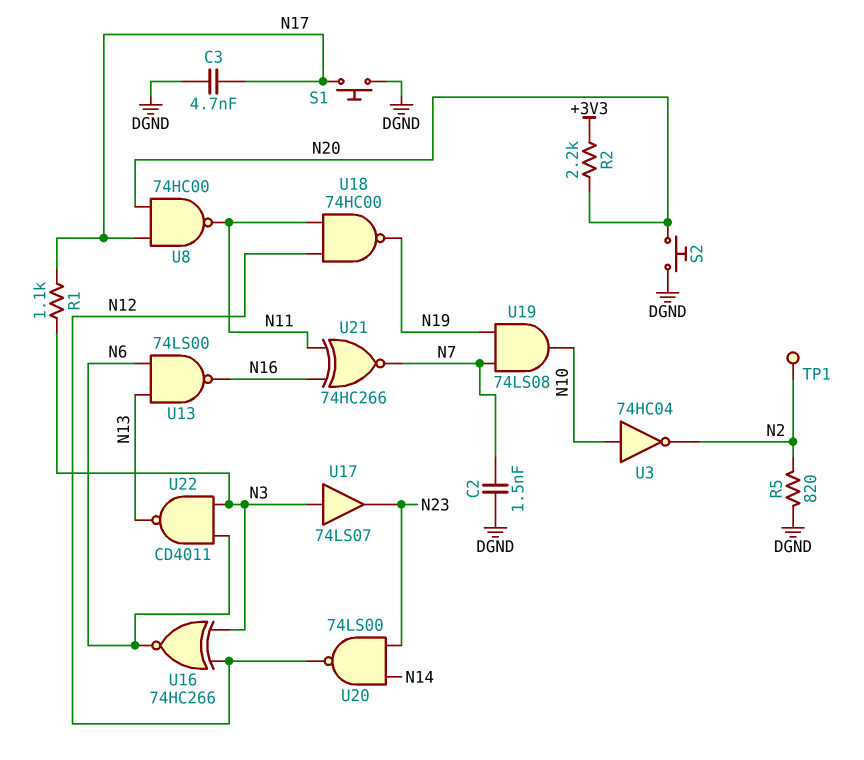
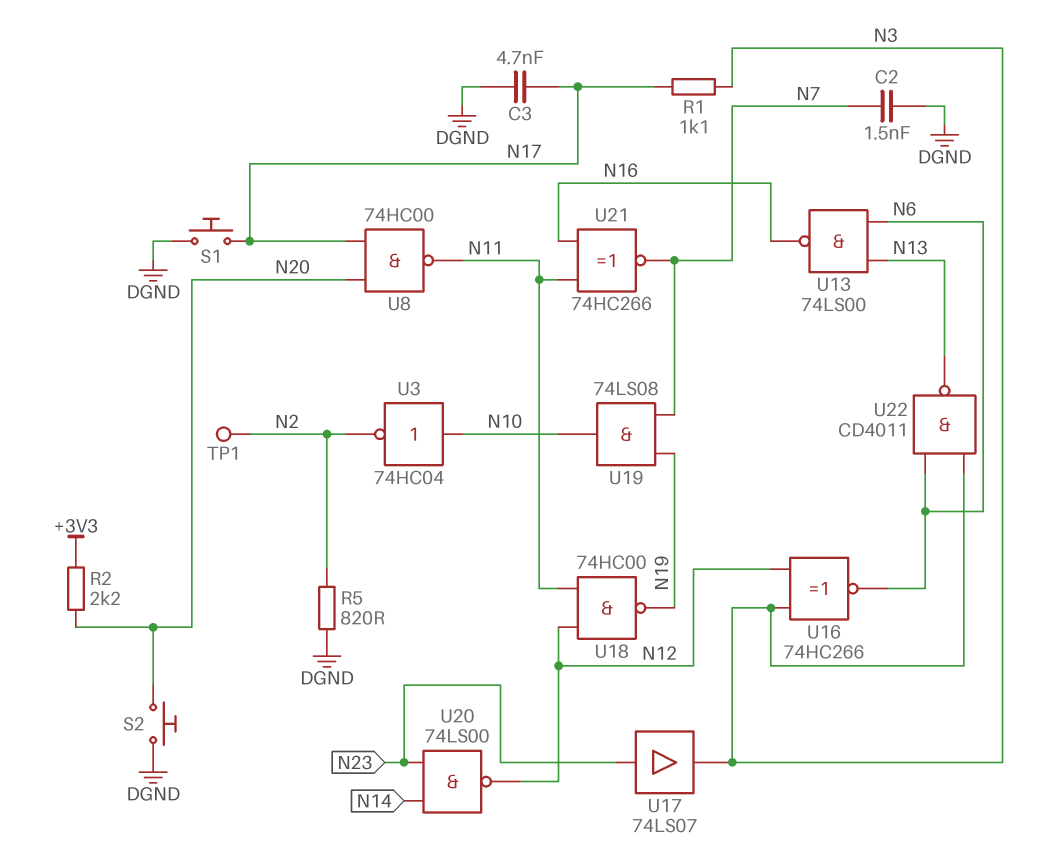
U17: buffer 74LS07 (in N3, out N23) -> buffer 74LS07 (in N23, out N3)

